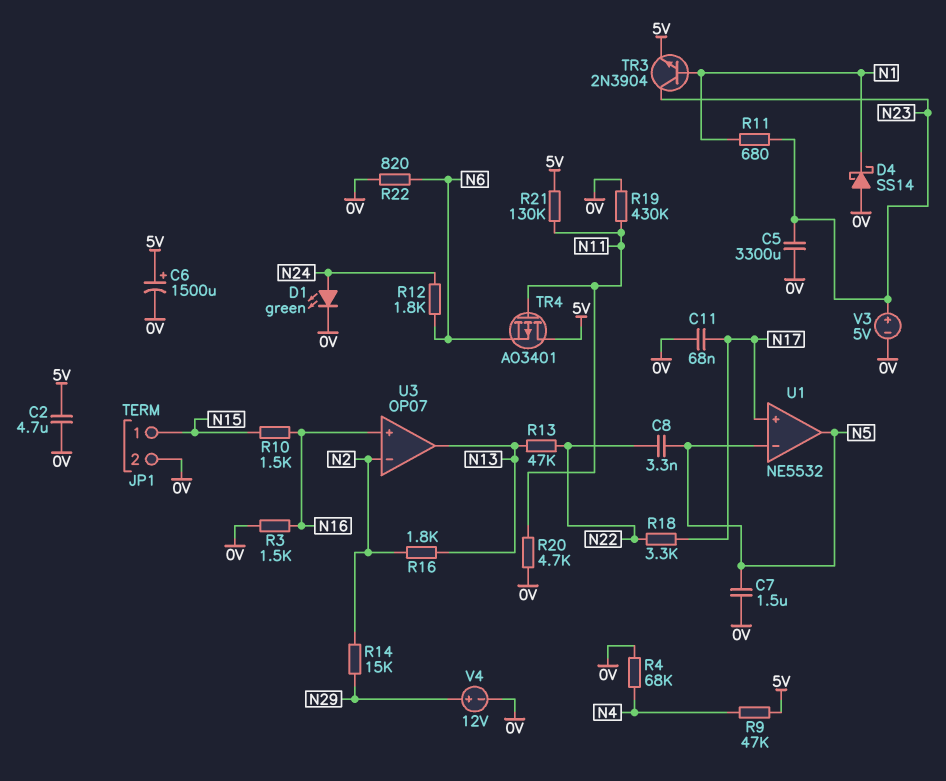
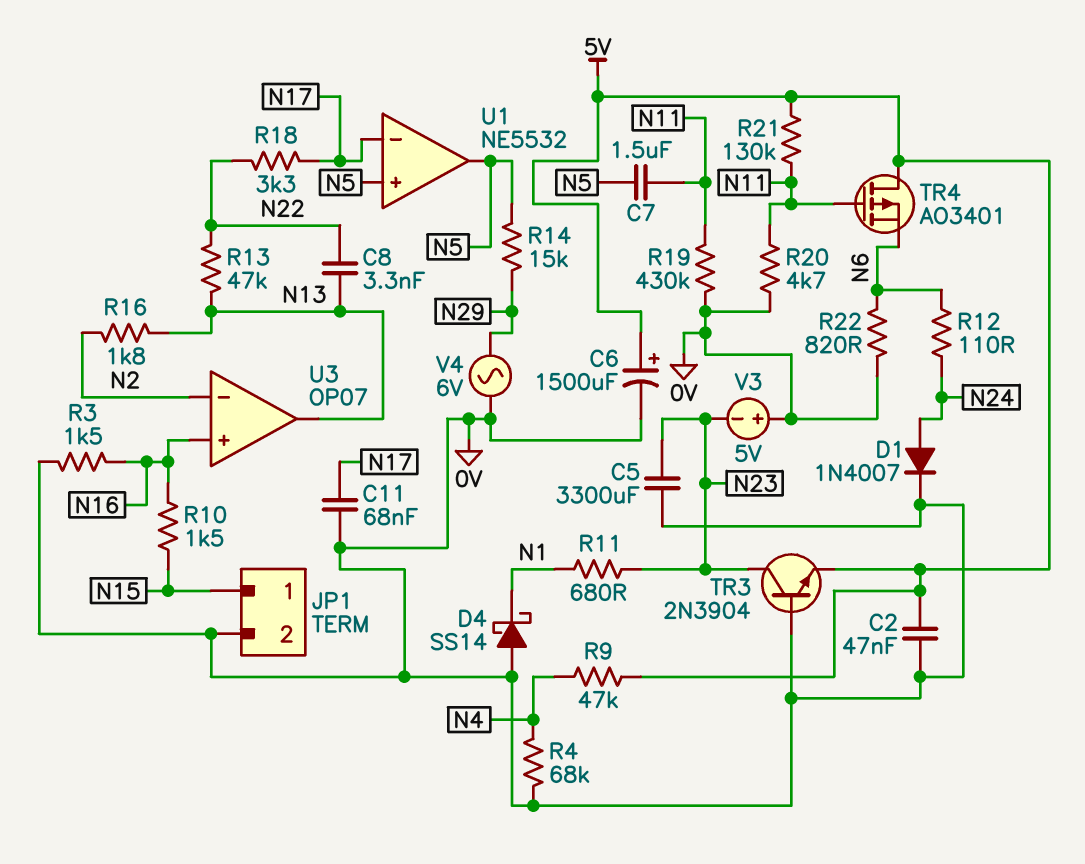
C2: 4.7uF (0V, 5V) -> 47nF (0V, 5V)
C7: 1.5uF (0V, N5) -> 1.5uF (N5, N11)
C8: 3.3nF (N5, N22) -> 3.3nF (N13, N22)
D1: LED green (A N24, K 0V) -> diode 1N4007 (A N24, K 0V)
R12: 1.8k (N6, N24) -> 110 (N6, N24)
R14: 15k (N2, N29) -> 15k (N5, N29)
TR3: NPN 2N3904 (B N1, C N23, E 5V) -> NPN 2N3904 (B 0V, C N23, E 5V)
U1 pin in+: N17 -> N5
U1 pin in-: N5 -> N17
V3: 5V (plus N23, minus 0V) -> 5V (plus 0V, minus N23)
V4: 12V (plus N29, minus 0V) -> AC 6V (0V, N29)

